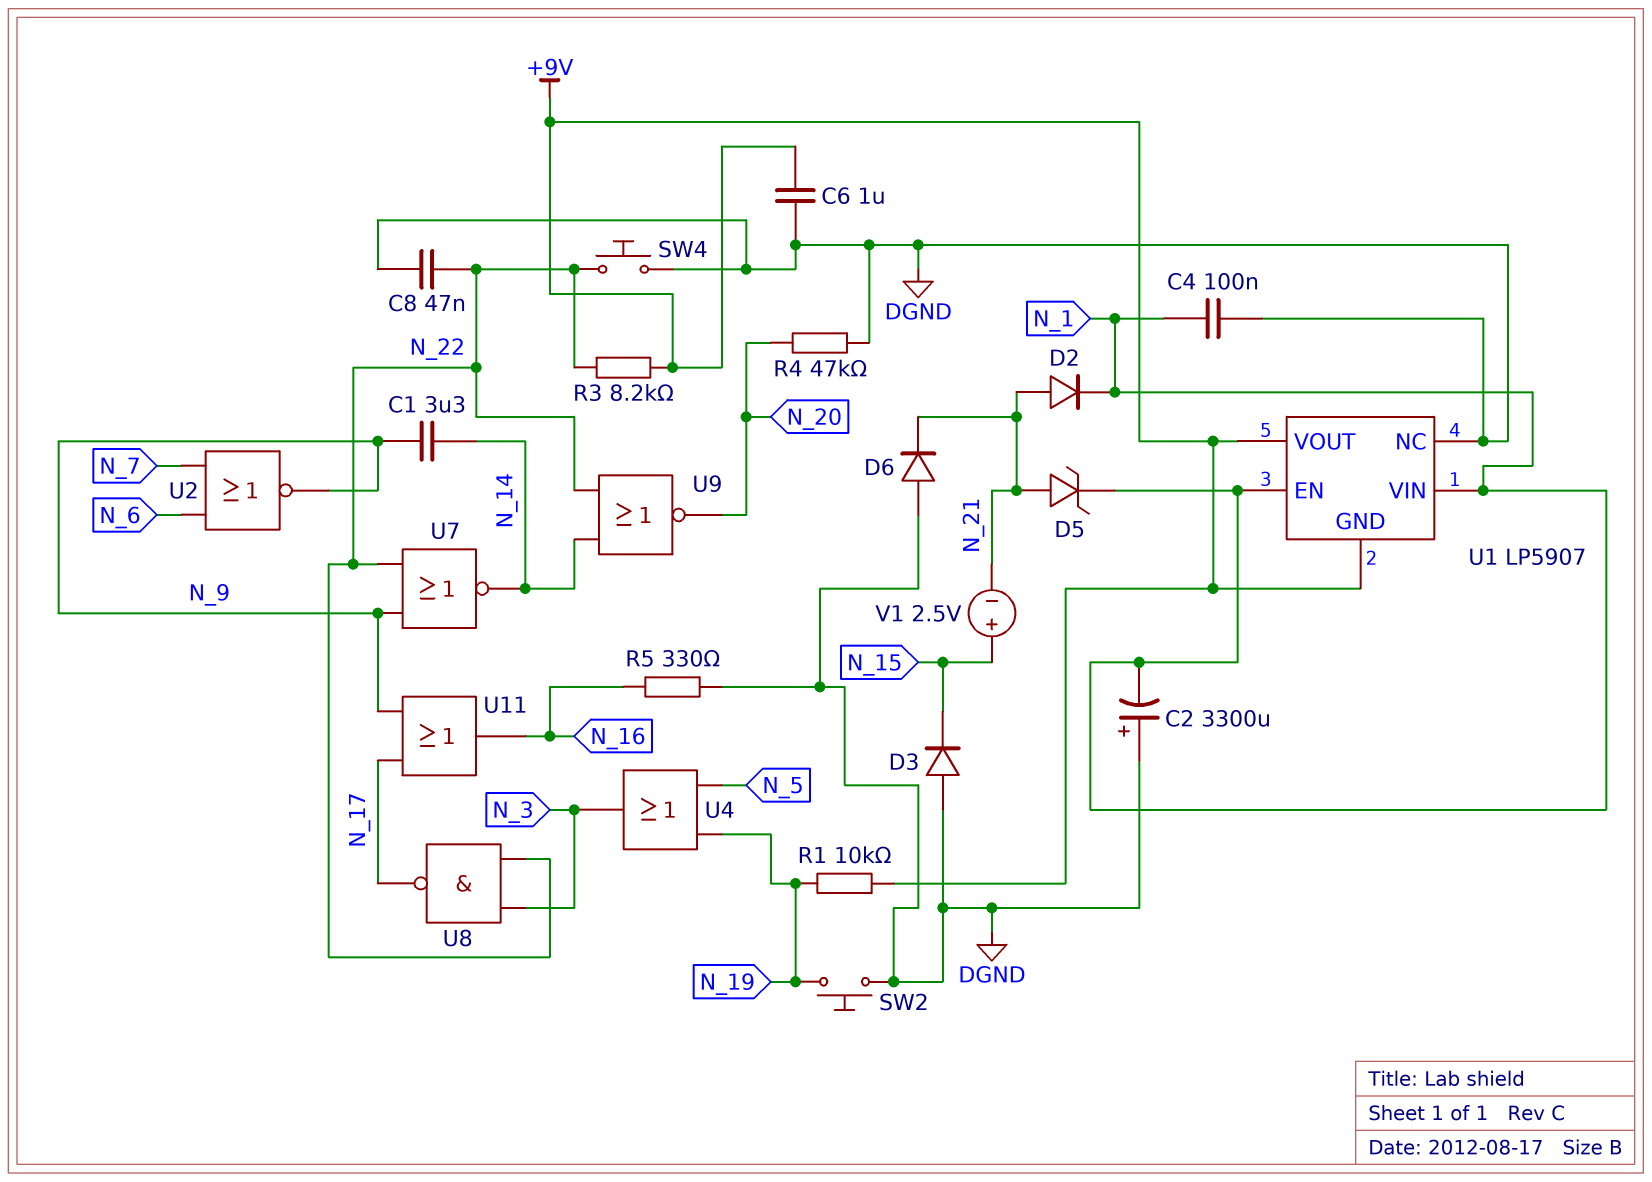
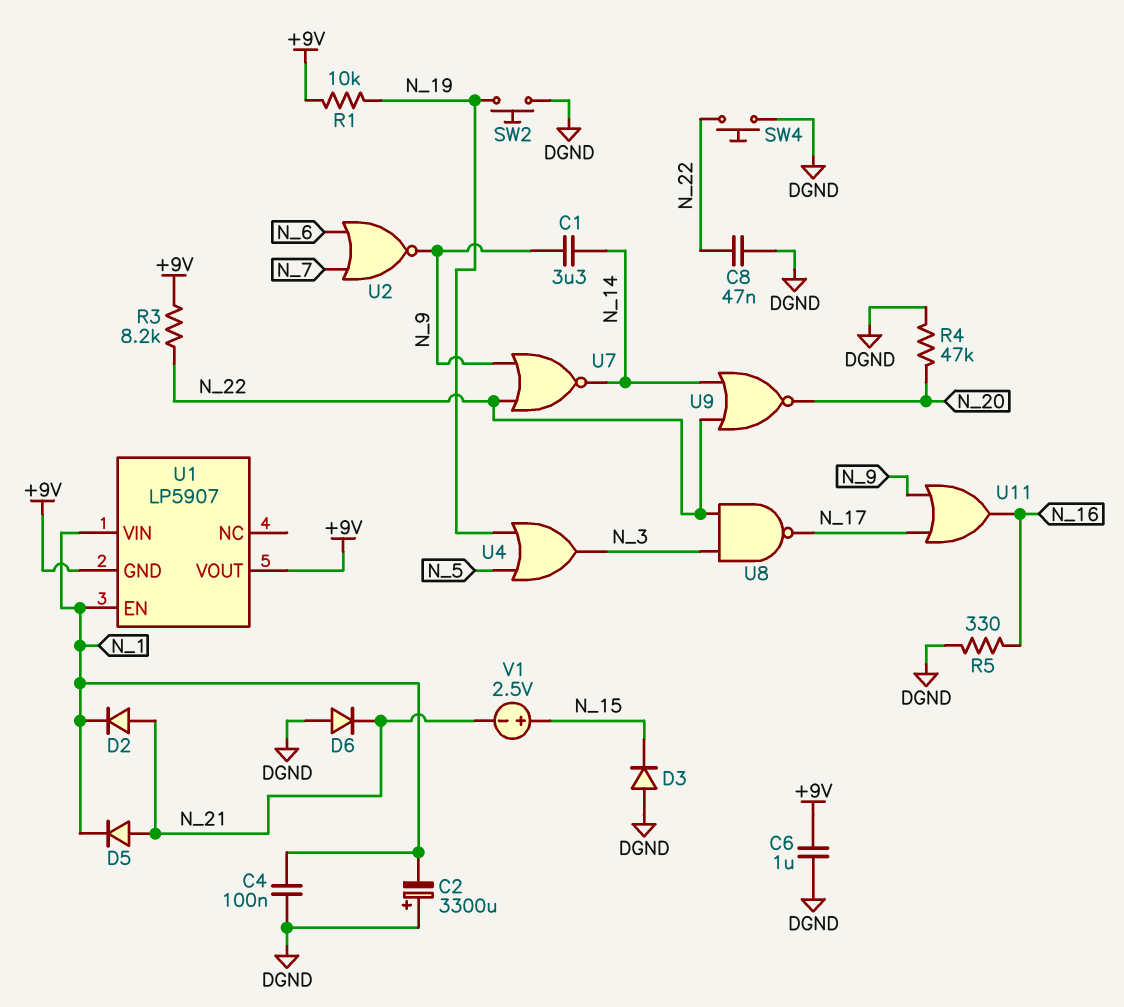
D5: zener (A N_21, K N_1) -> diode (A N_21, K N_1)
U1 pin NC: DGND -> none

